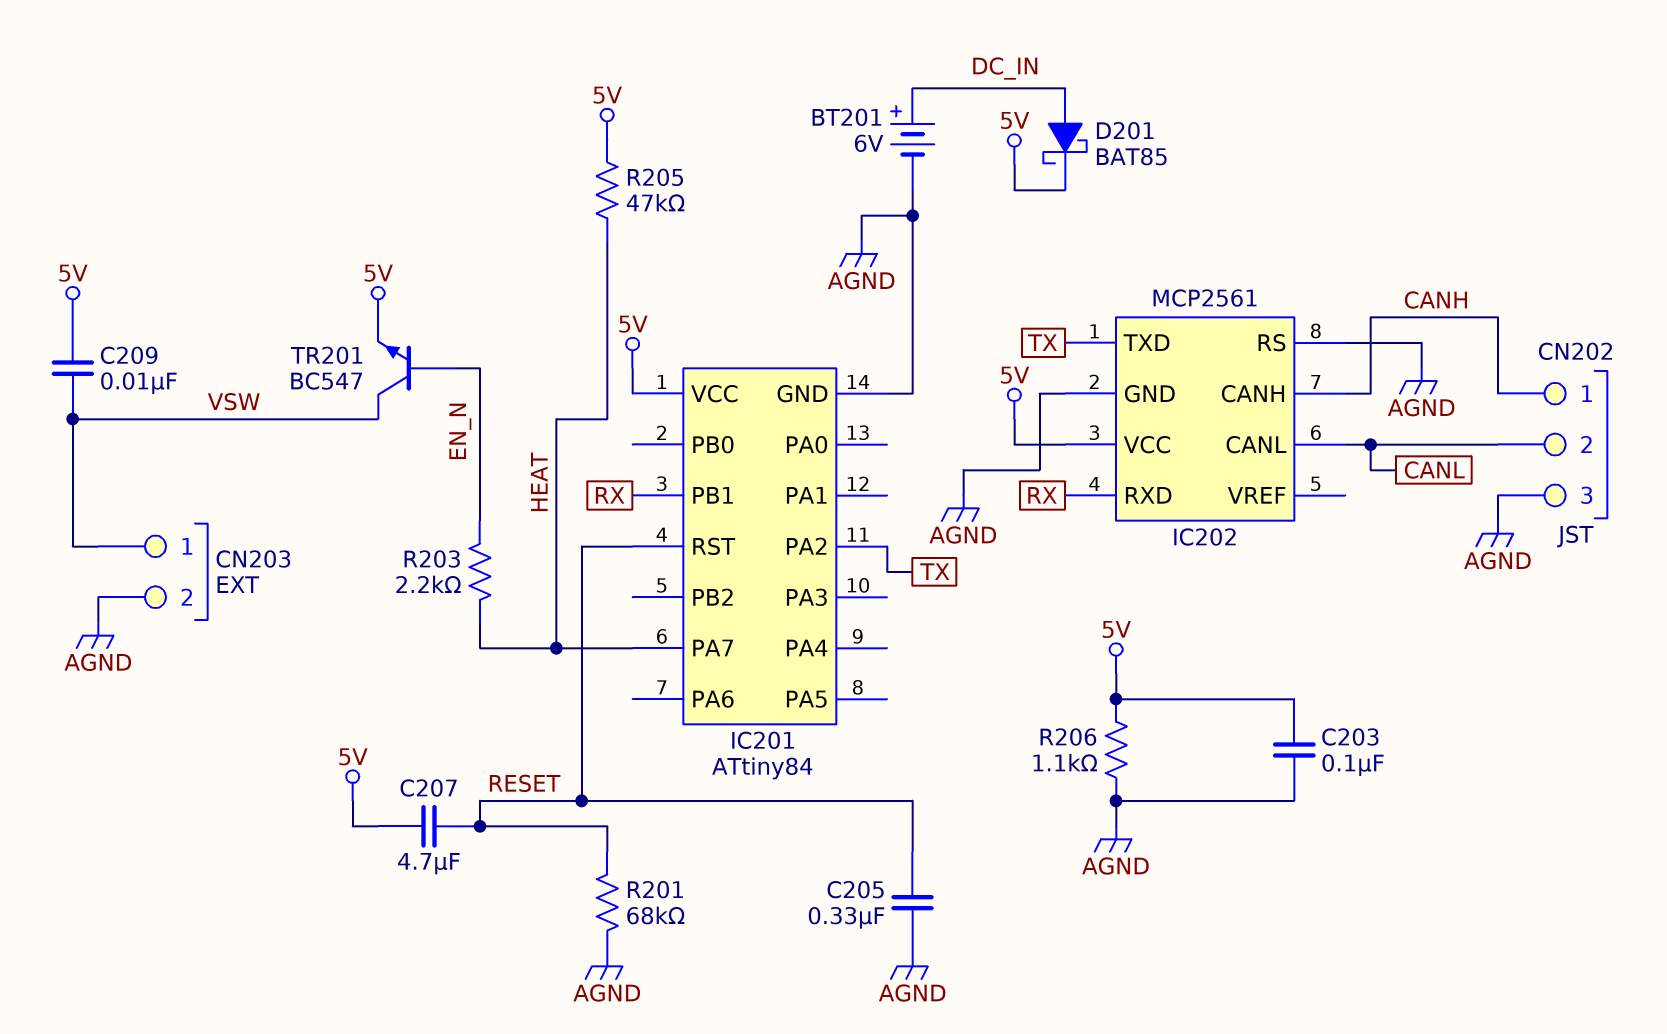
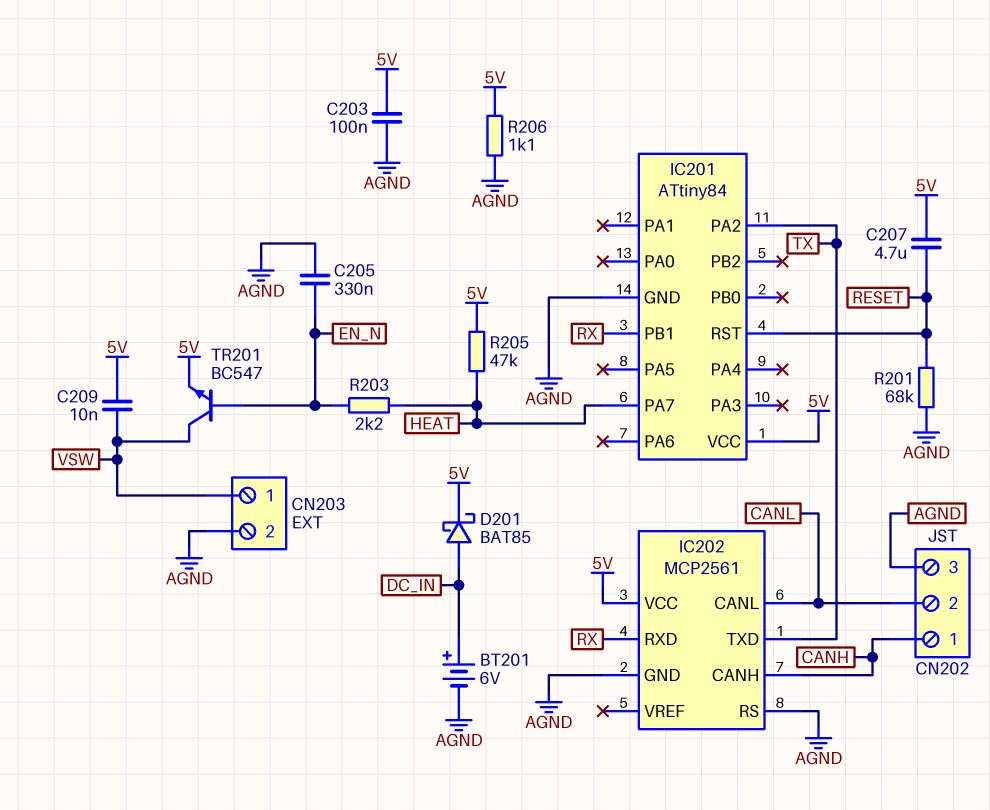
C205: 330nF (AGND, RESET) -> 330nF (AGND, EN_N)

